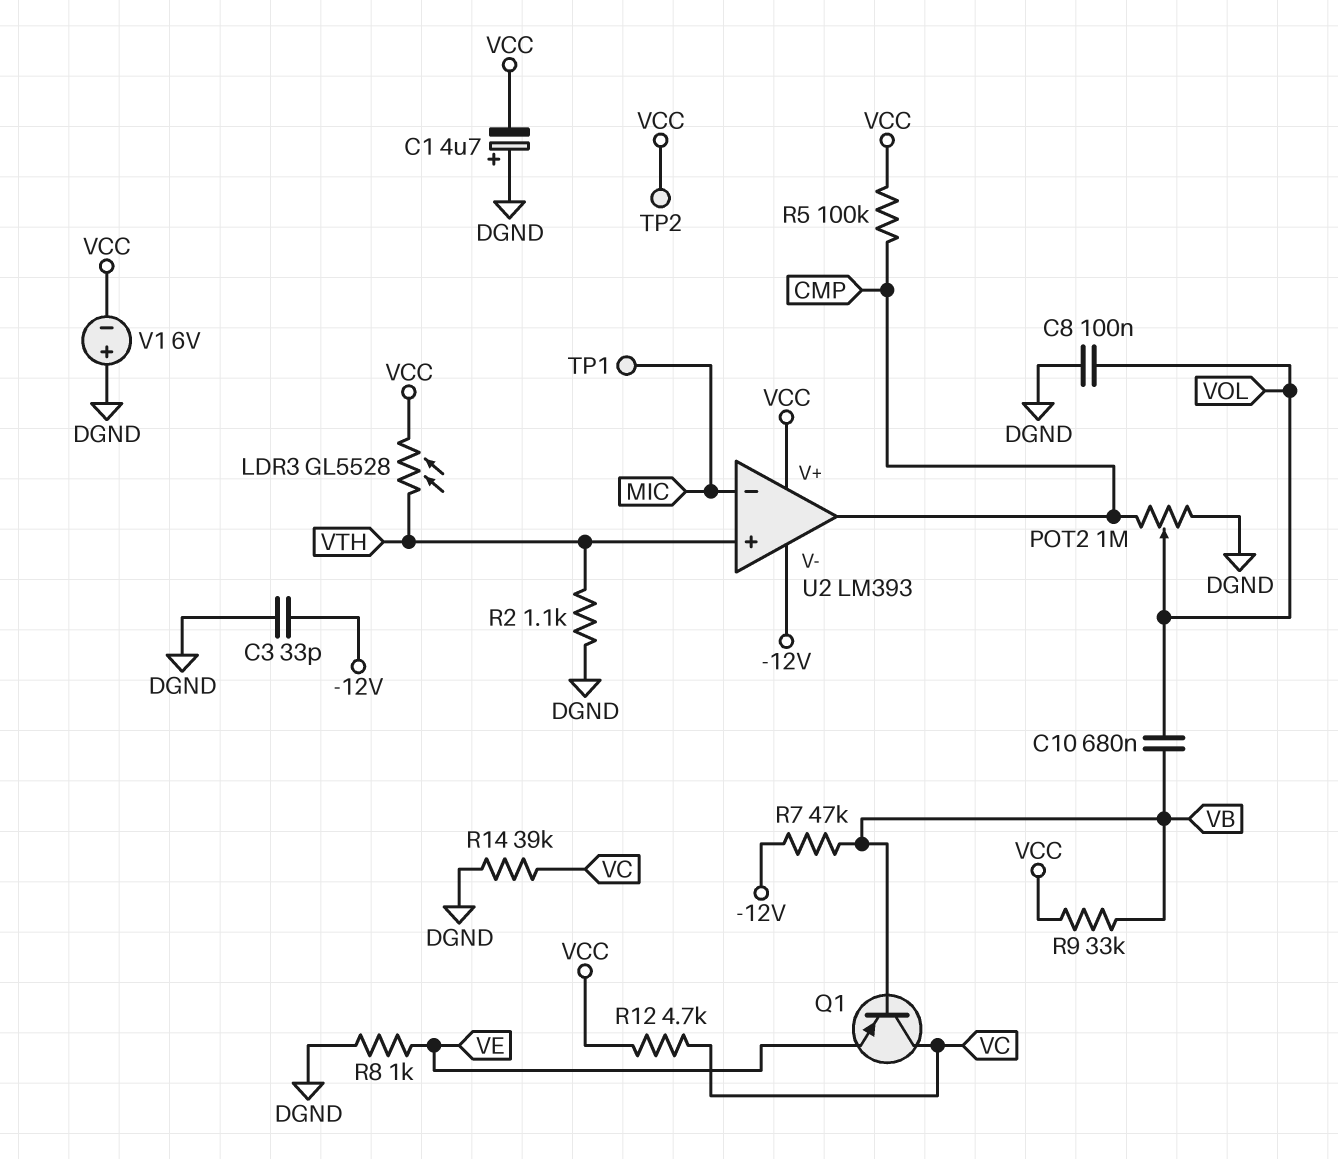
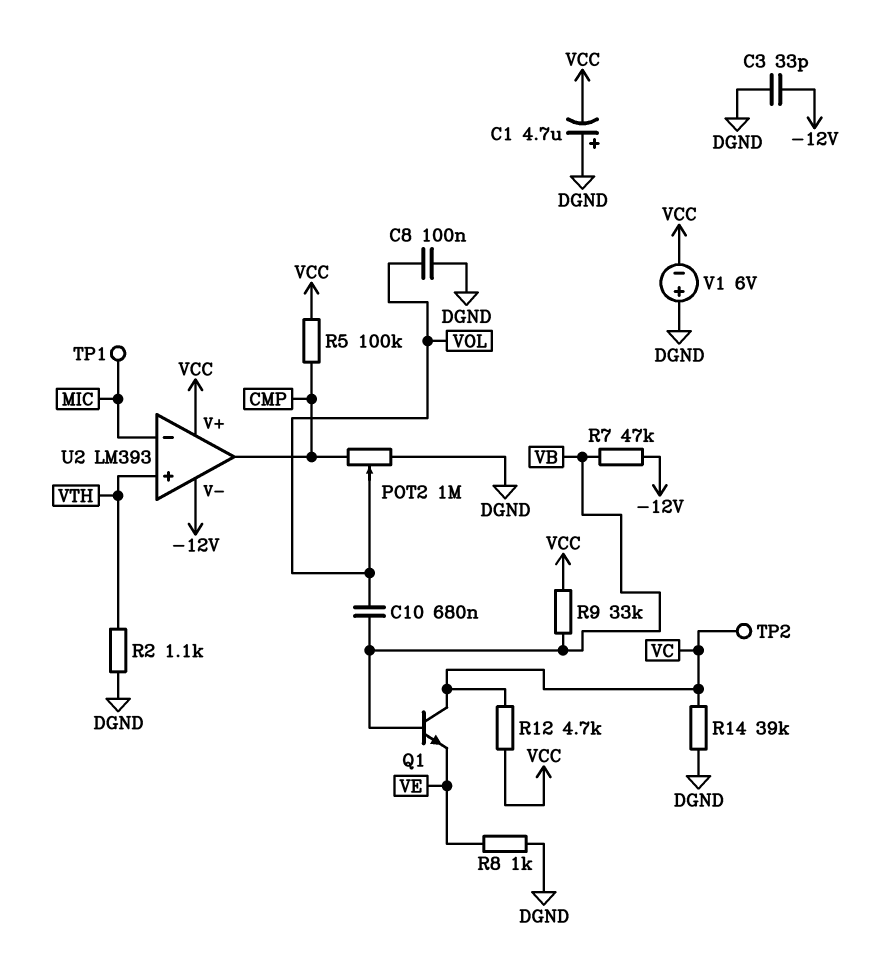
LDR3: GL5528 (VCC, VTH) -> none
Q1: PNP (B VB, C VC, E VE) -> NPN (B VB, C VC, E VE)
TP2: test point (VCC) -> test point (VC)

